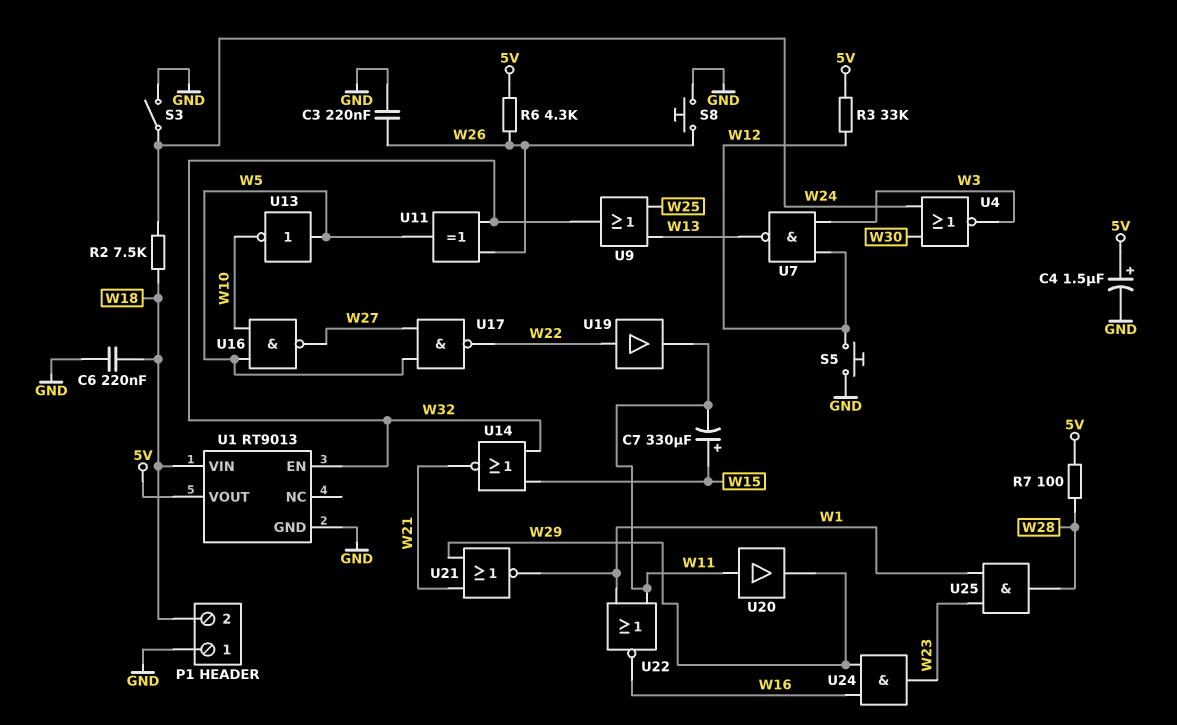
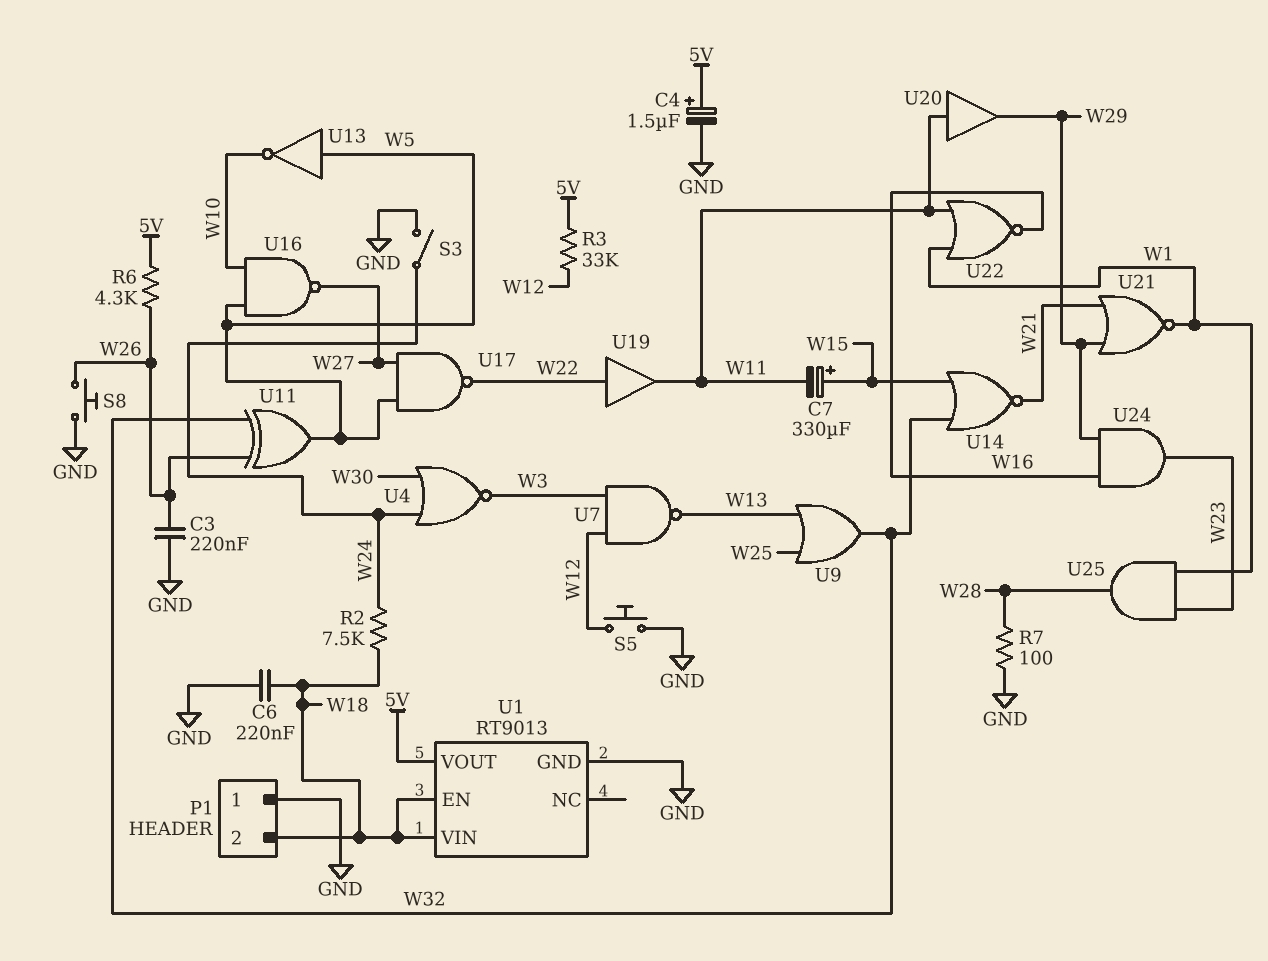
R7: 100 (5V, W28) -> 100 (GND, W28)
U1 pin EN: W32 -> W18

